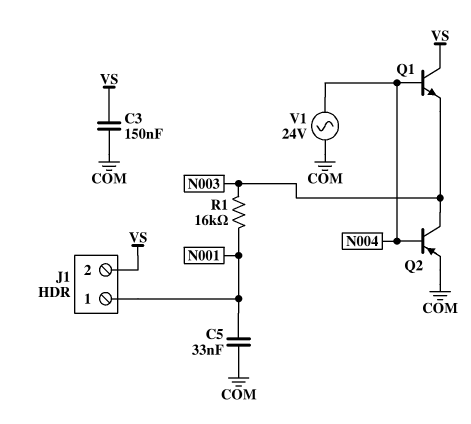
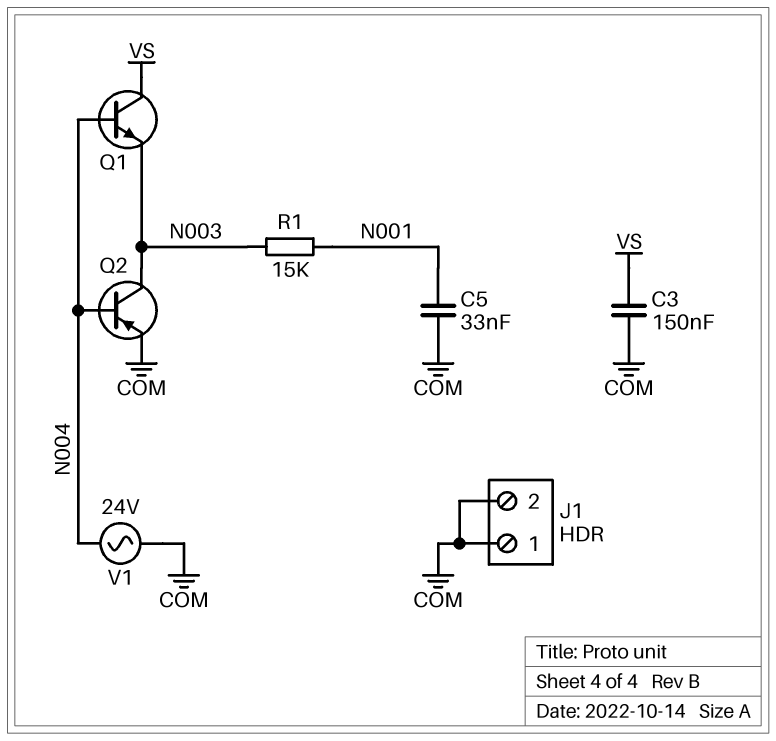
J1 pin 1: N001 -> COM
J1 pin 2: VS -> COM
R1: 16k (N001, N003) -> 15k (N001, N003)

